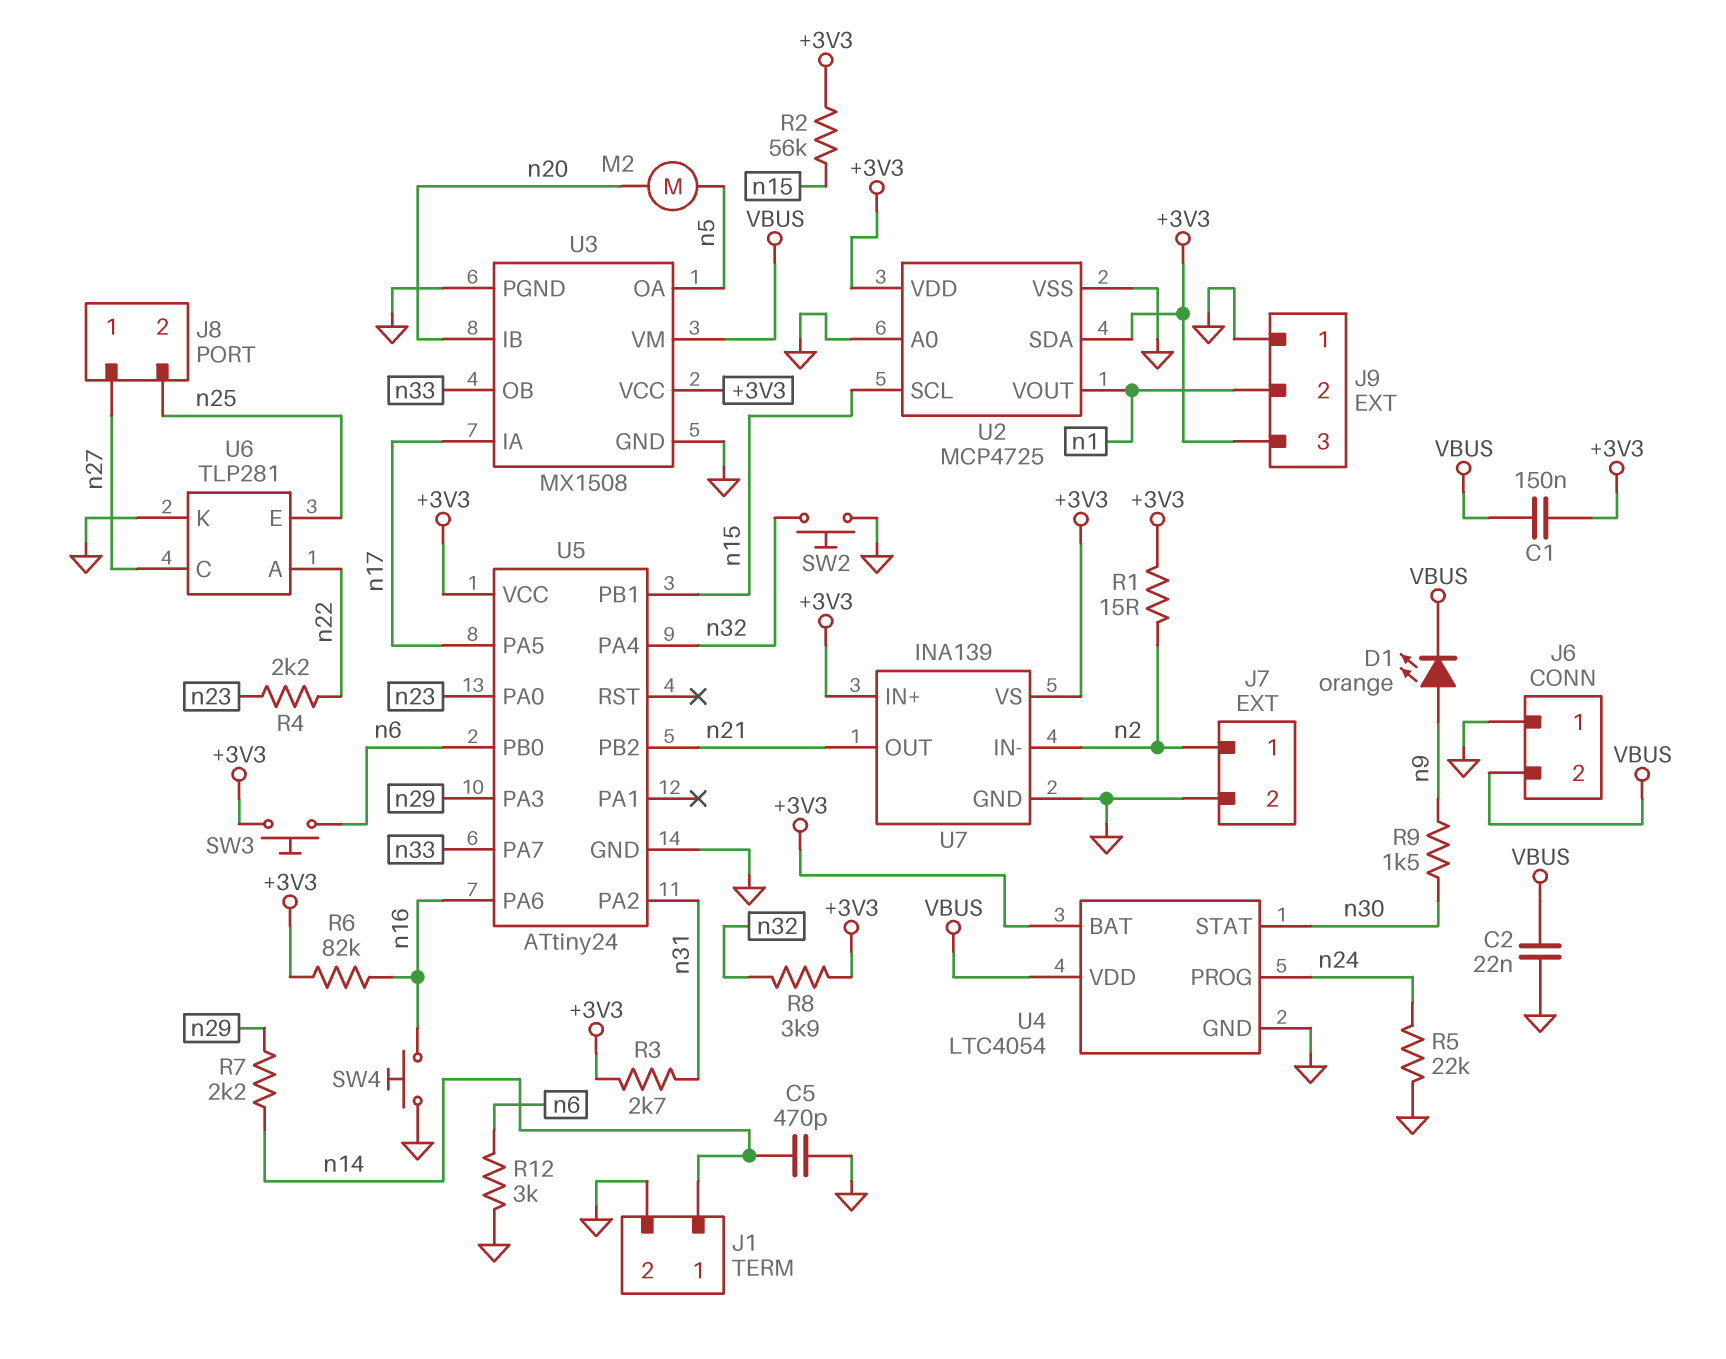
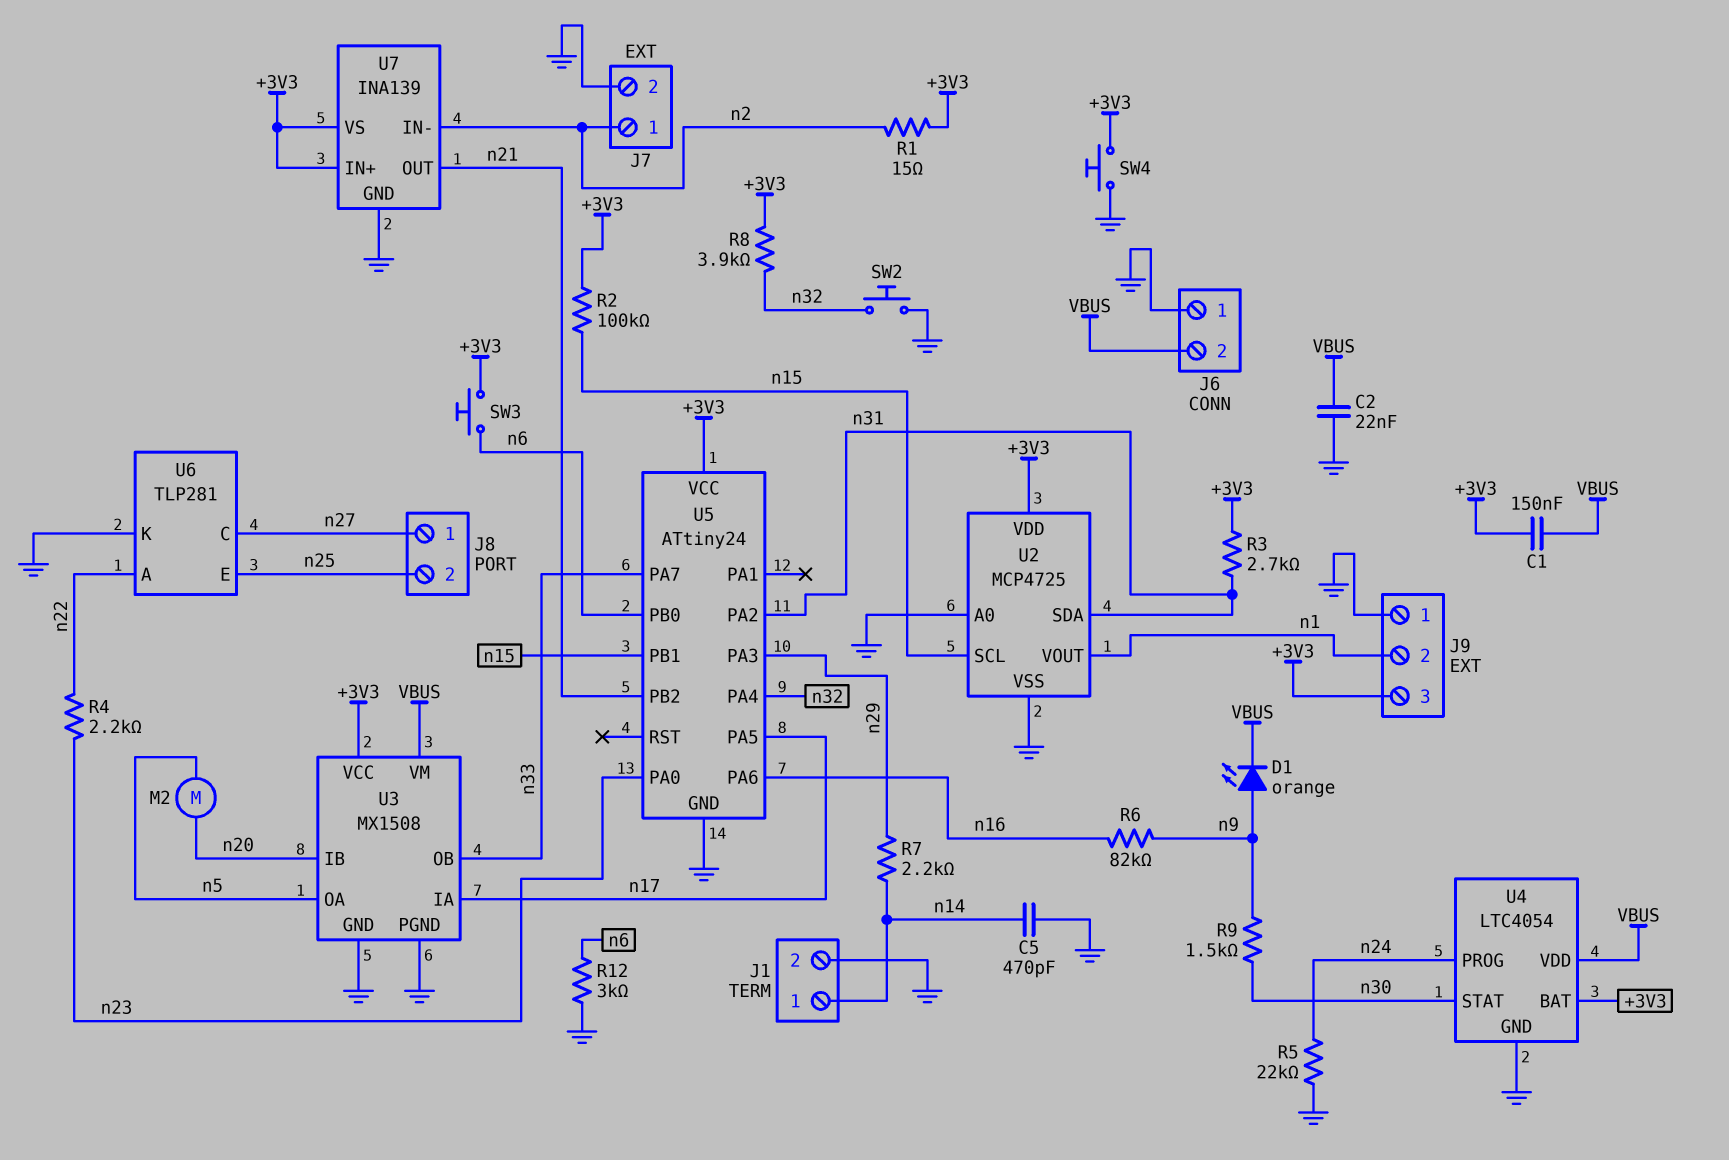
R2: 56k (+3V3, n15) -> 100k (+3V3, n15)
R6: 82k (+3V3, n16) -> 82k (n9, n16)
SW4: button (GND, n16) -> button (+3V3, GND)
U2 pin SDA: +3V3 -> n31

